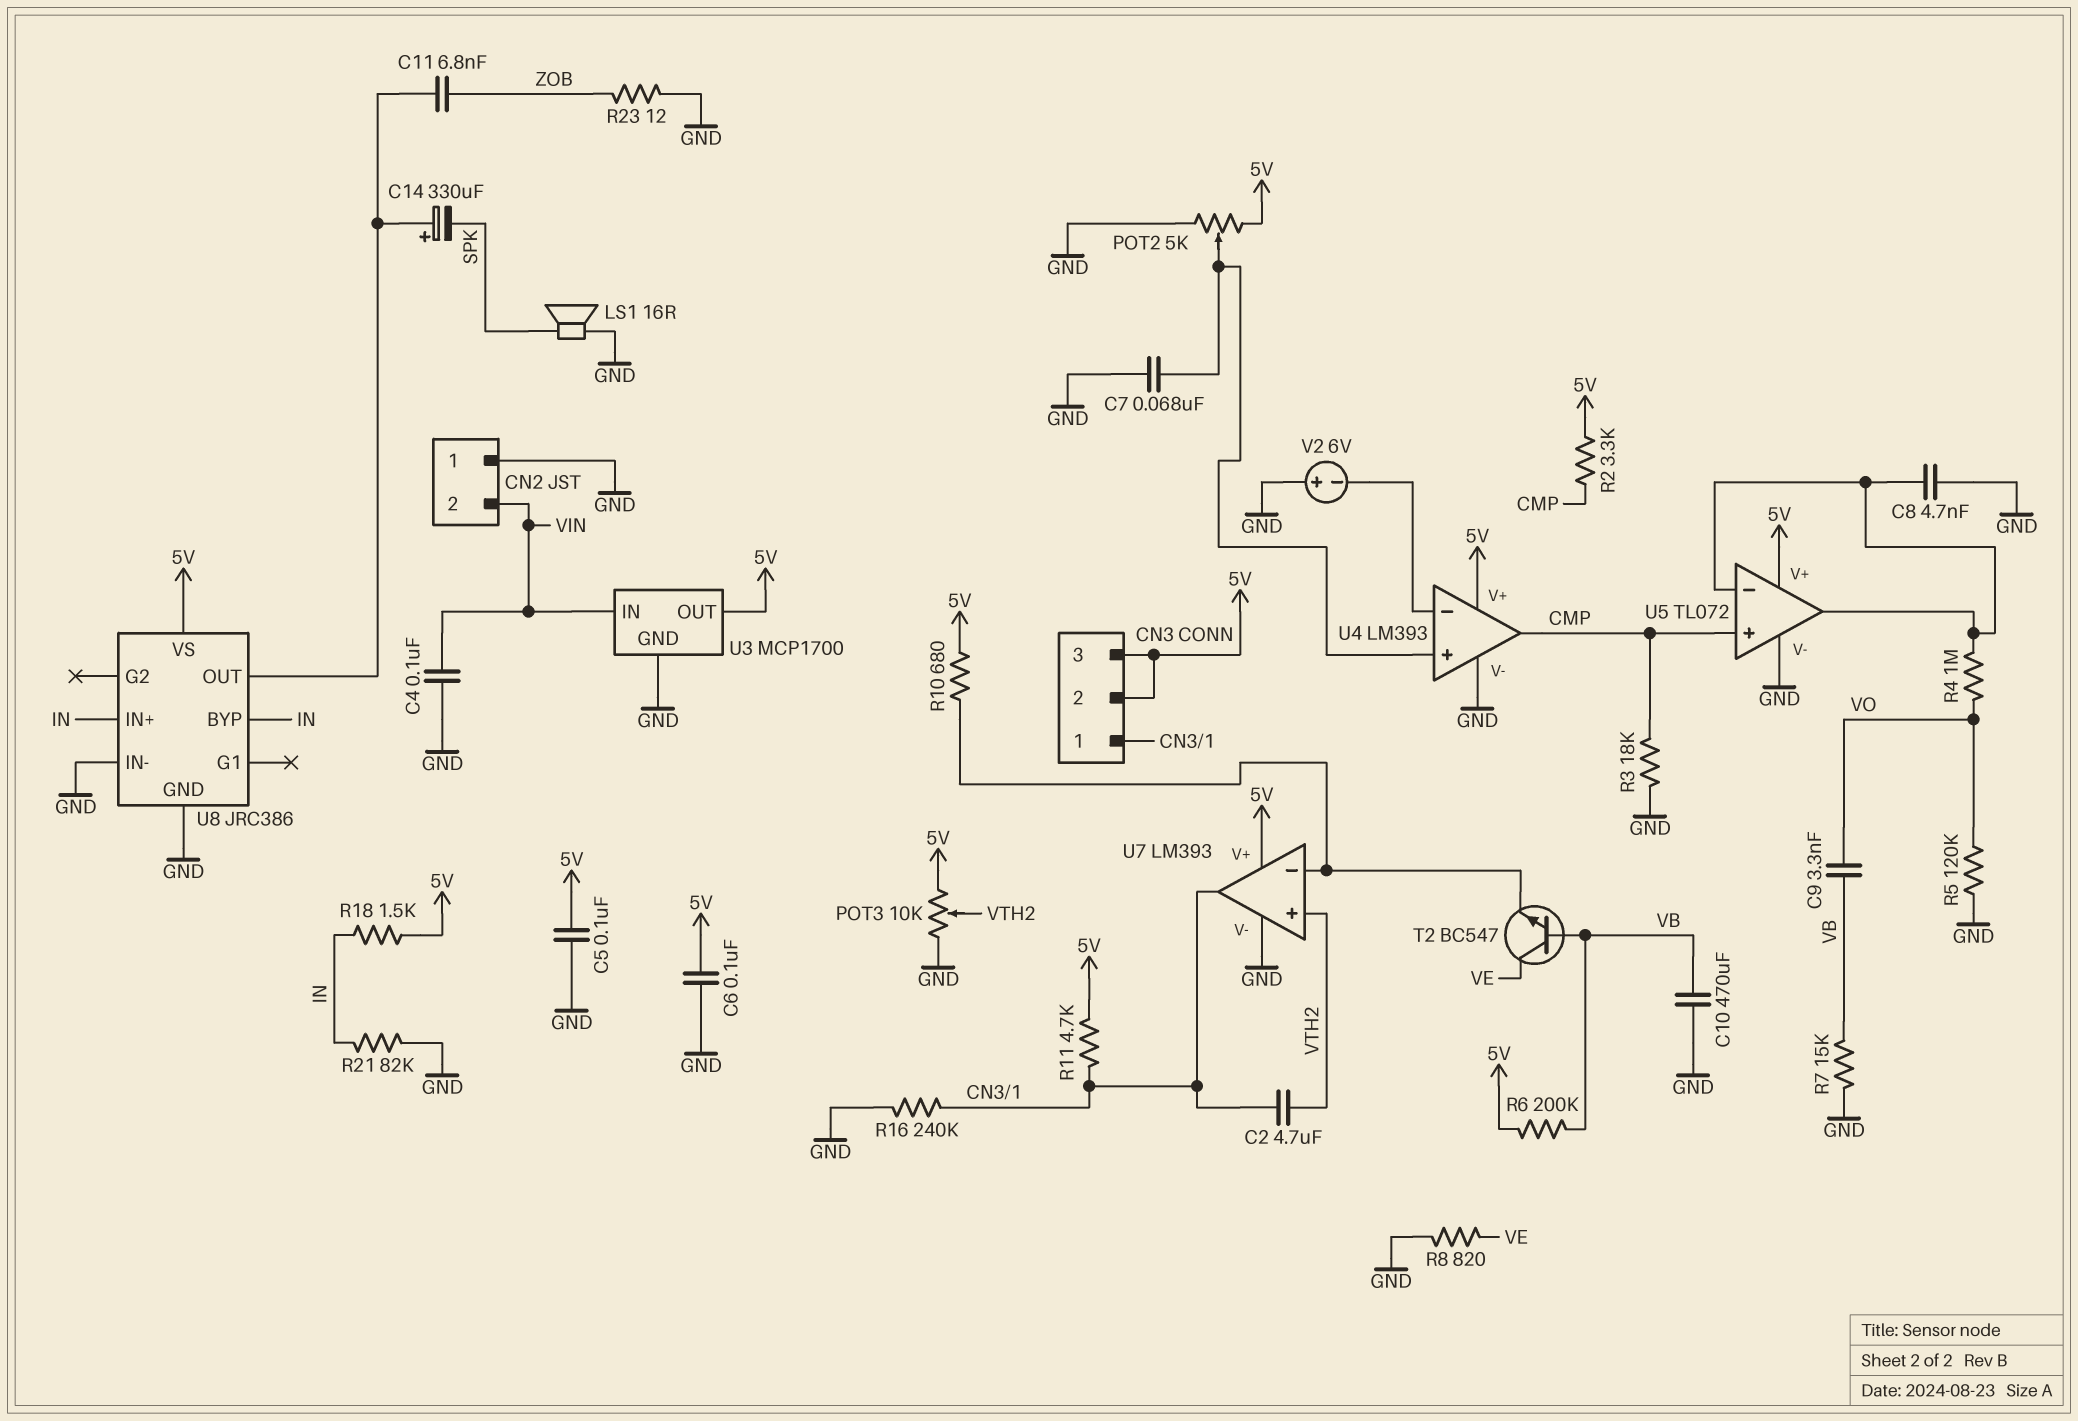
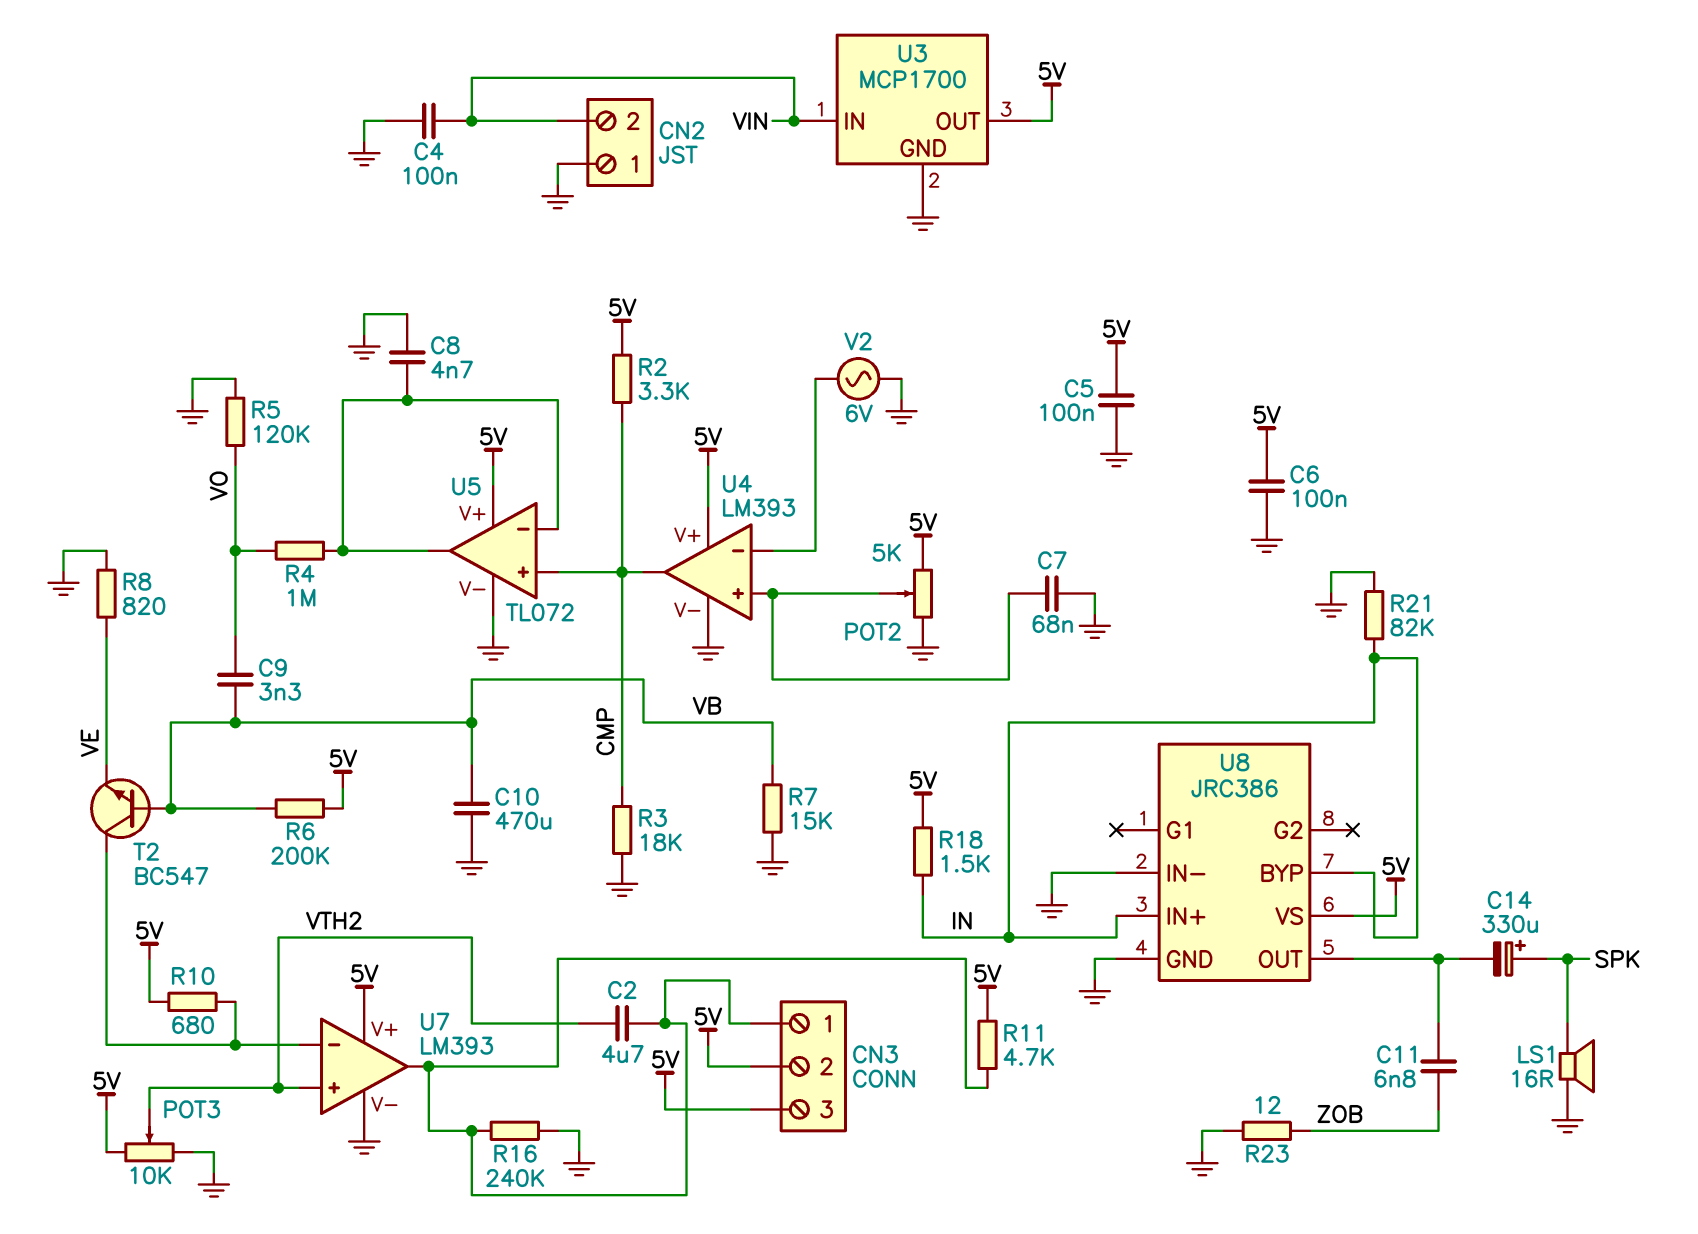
C14: 330uF (plus U8/OUT, minus SPK) -> 330uF (plus SPK, minus U8/OUT)
T2: NPN BC547 (B VB, C VE, E U7/in-) -> NPN BC547 (B VB, C U7/in-, E VE)
V2: 6V (plus GND, minus U4/in-) -> AC 6V (GND, U4/in-)

